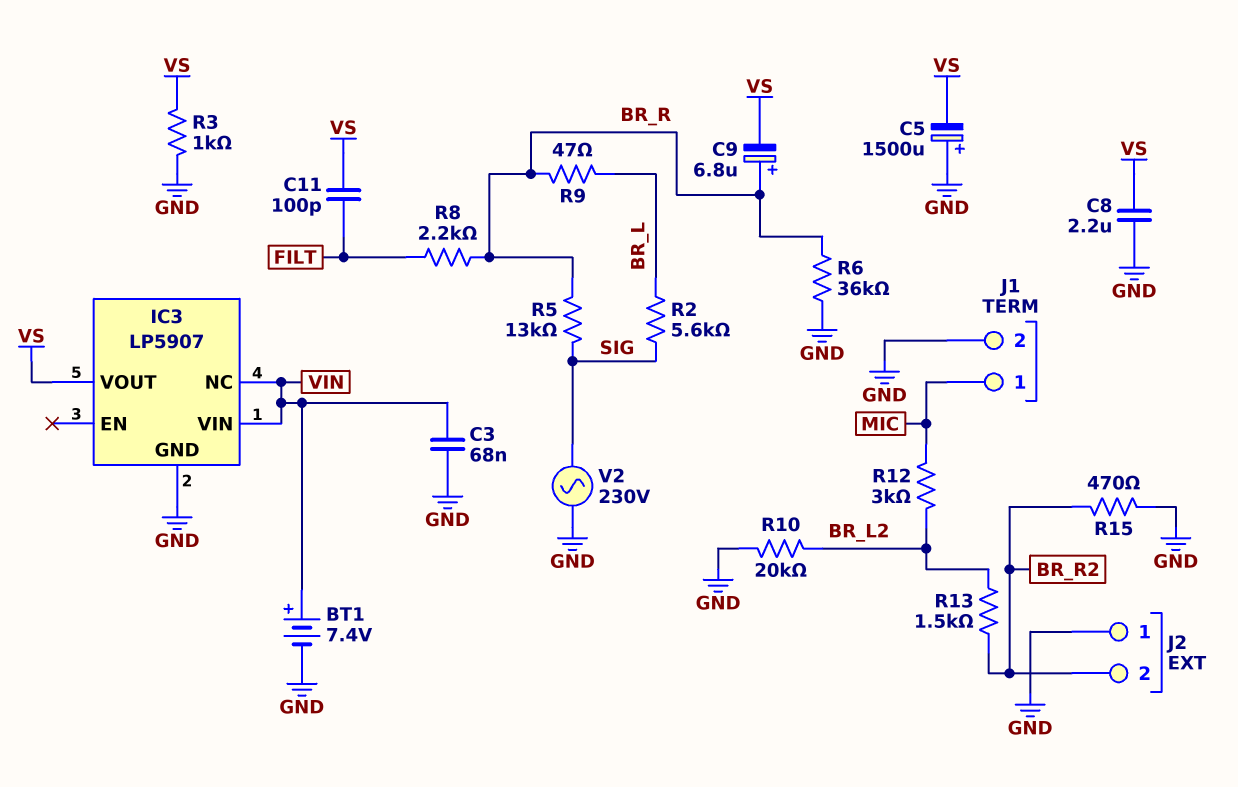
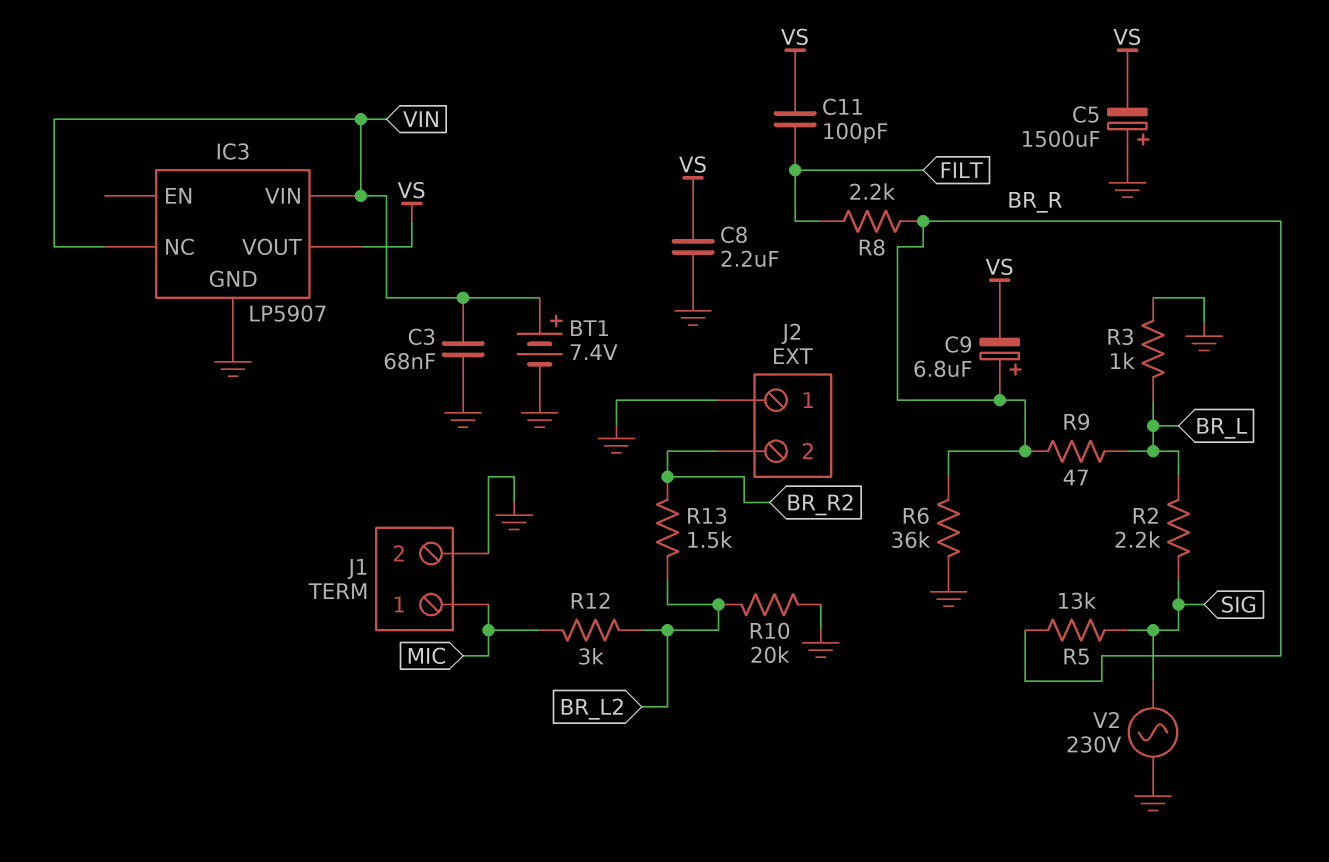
R2: 5.6k (BR_L, SIG) -> 2.2k (BR_L, SIG)
R3: 1k (GND, VS) -> 1k (BR_L, GND)
R15: 470 (BR_R2, GND) -> none

